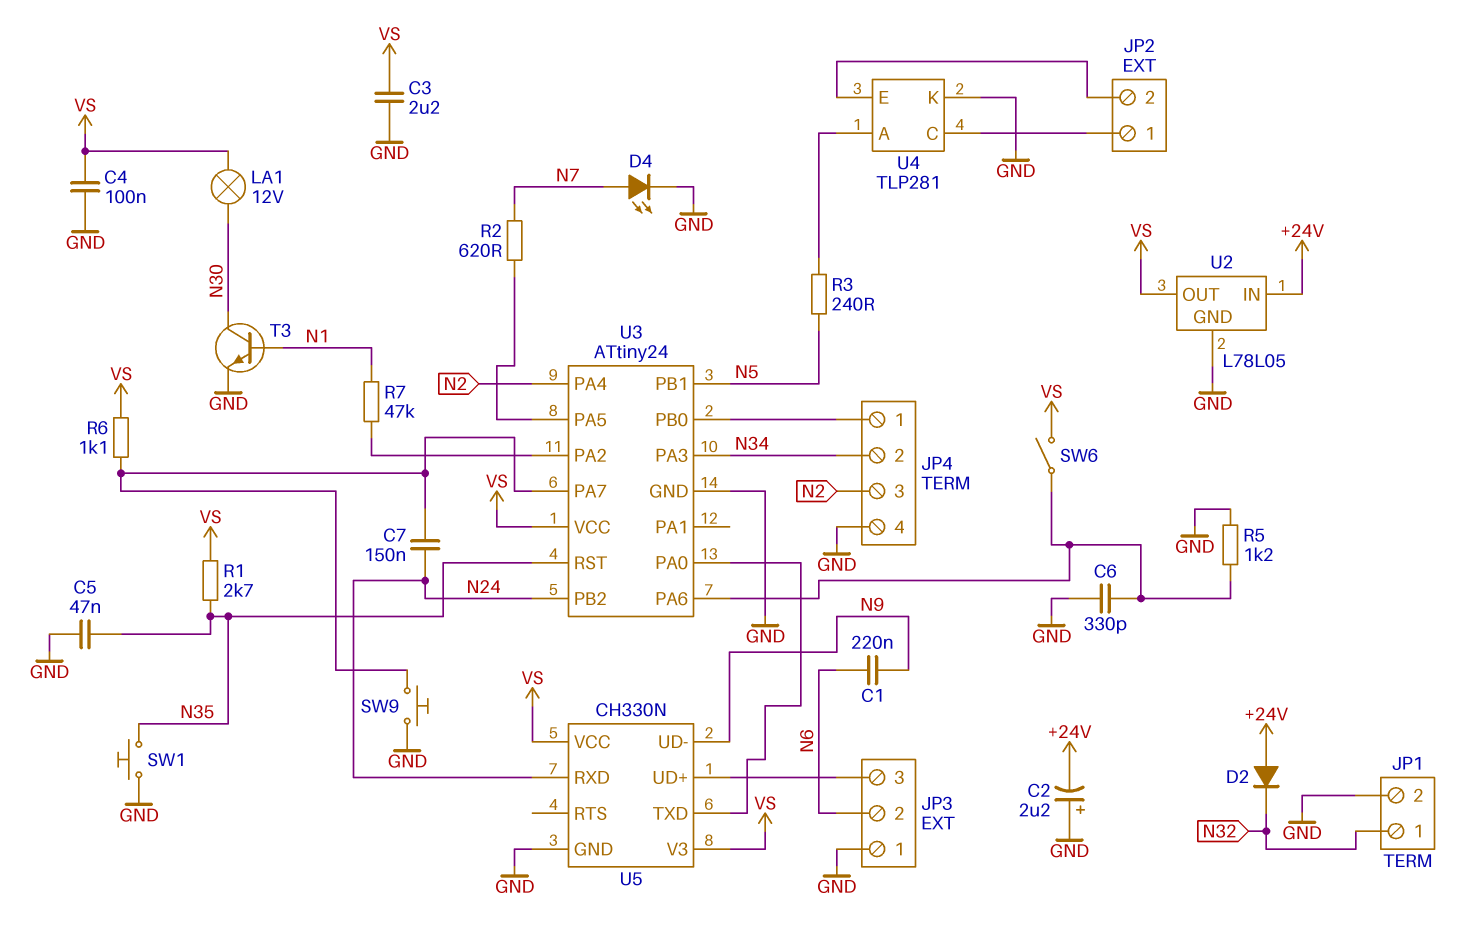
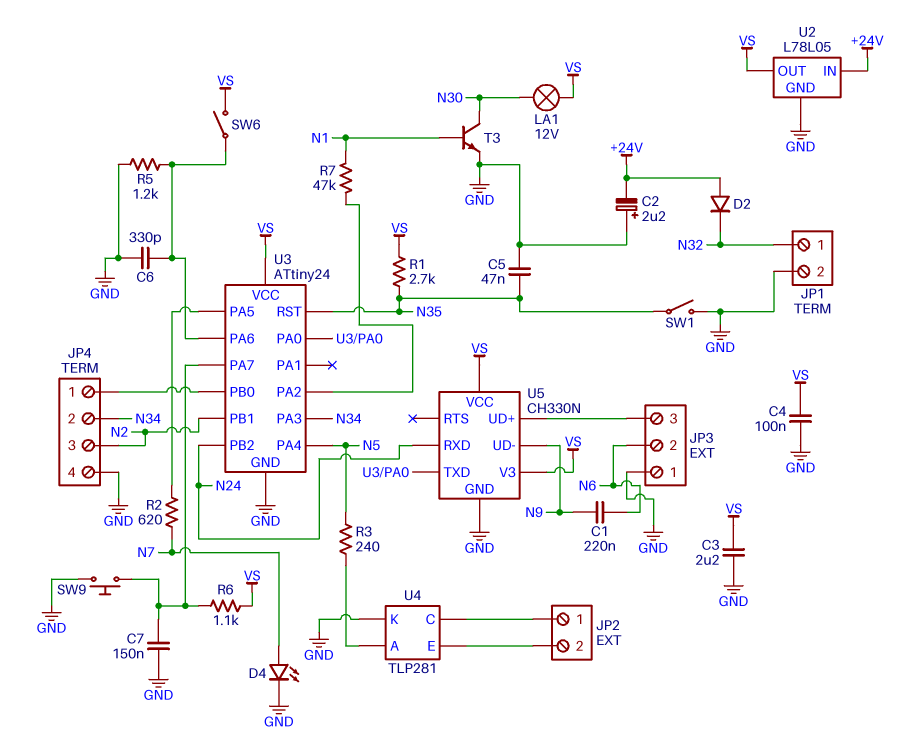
C7: 150nF (N24, U3/PA7) -> 150nF (GND, U3/PA7)
SW1: button (GND, N35) -> switch (GND, N35)
U3 pin PA4: N2 -> N5
U3 pin PB1: N5 -> N2

